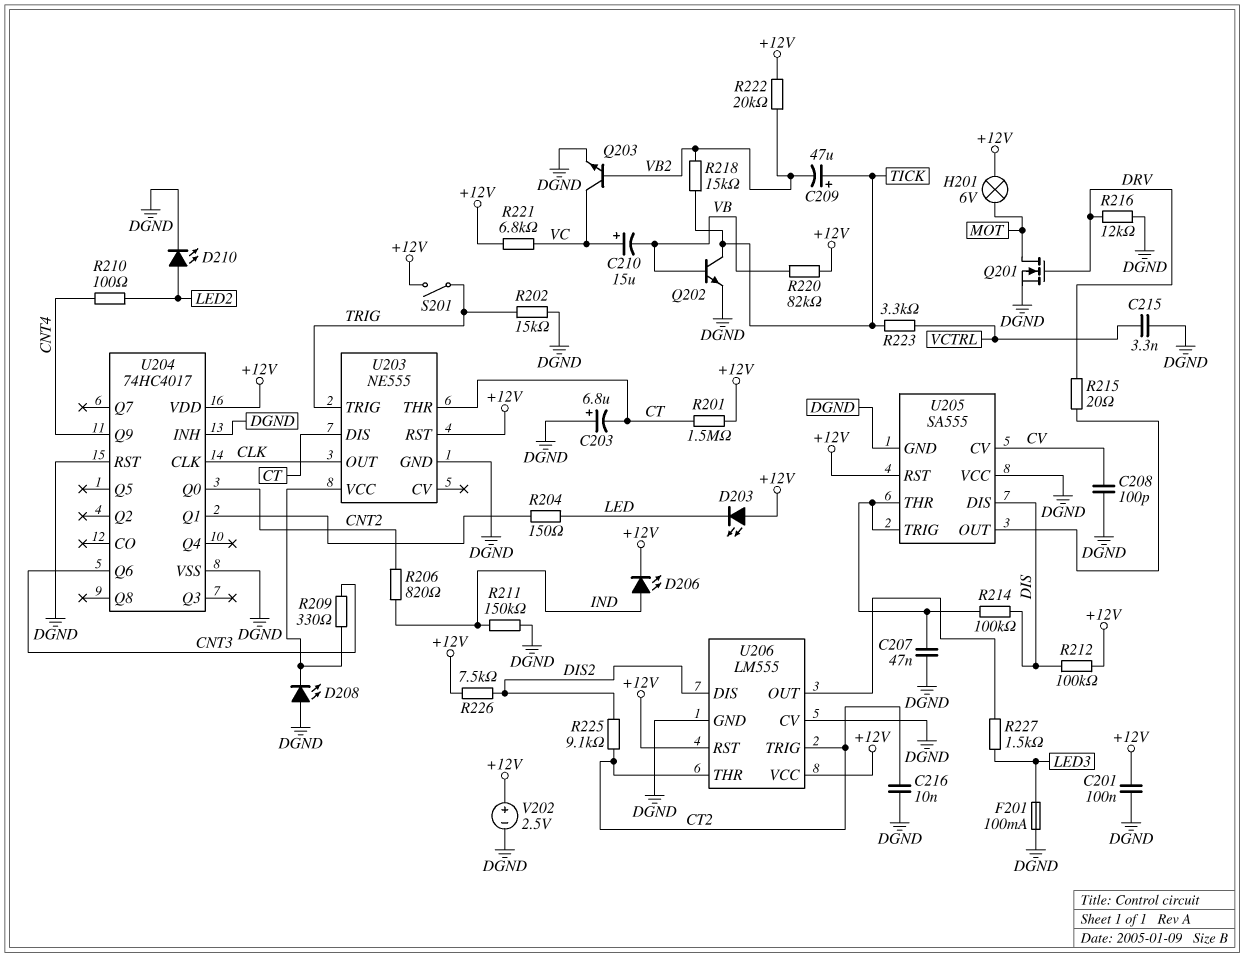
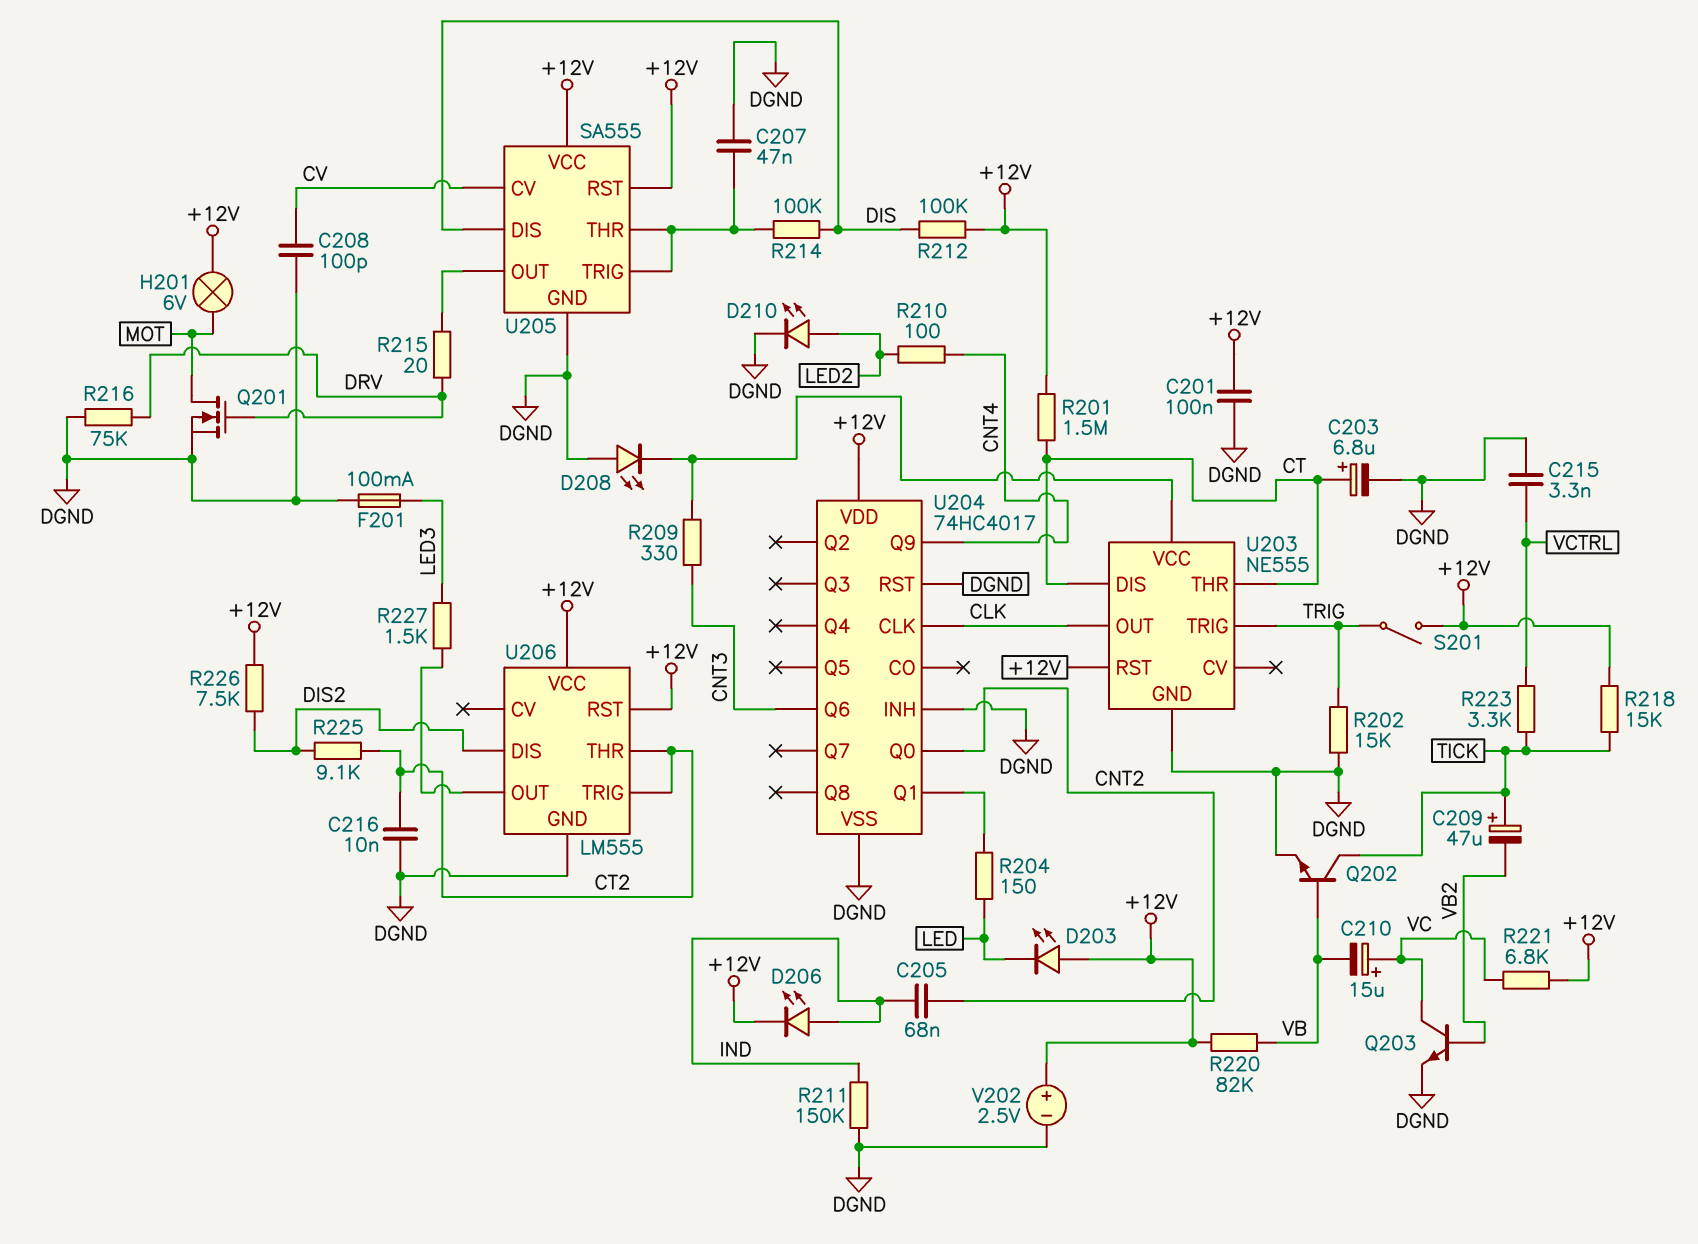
C203: 6.8uF (plus DGND, minus CT) -> 6.8uF (plus CT, minus DGND)
C205: none -> 68nF (CNT2, IND)
R206: 820 (CNT2, IND) -> none
R216: 12k (DGND, DRV) -> 75k (DGND, DRV)
R218: 15k (TICK, VB2) -> 15k (+12V, TICK)
R222: 20k (+12V, VB2) -> none
U205 pin VCC: DGND -> +12V
U206 pin CV: DGND -> none

